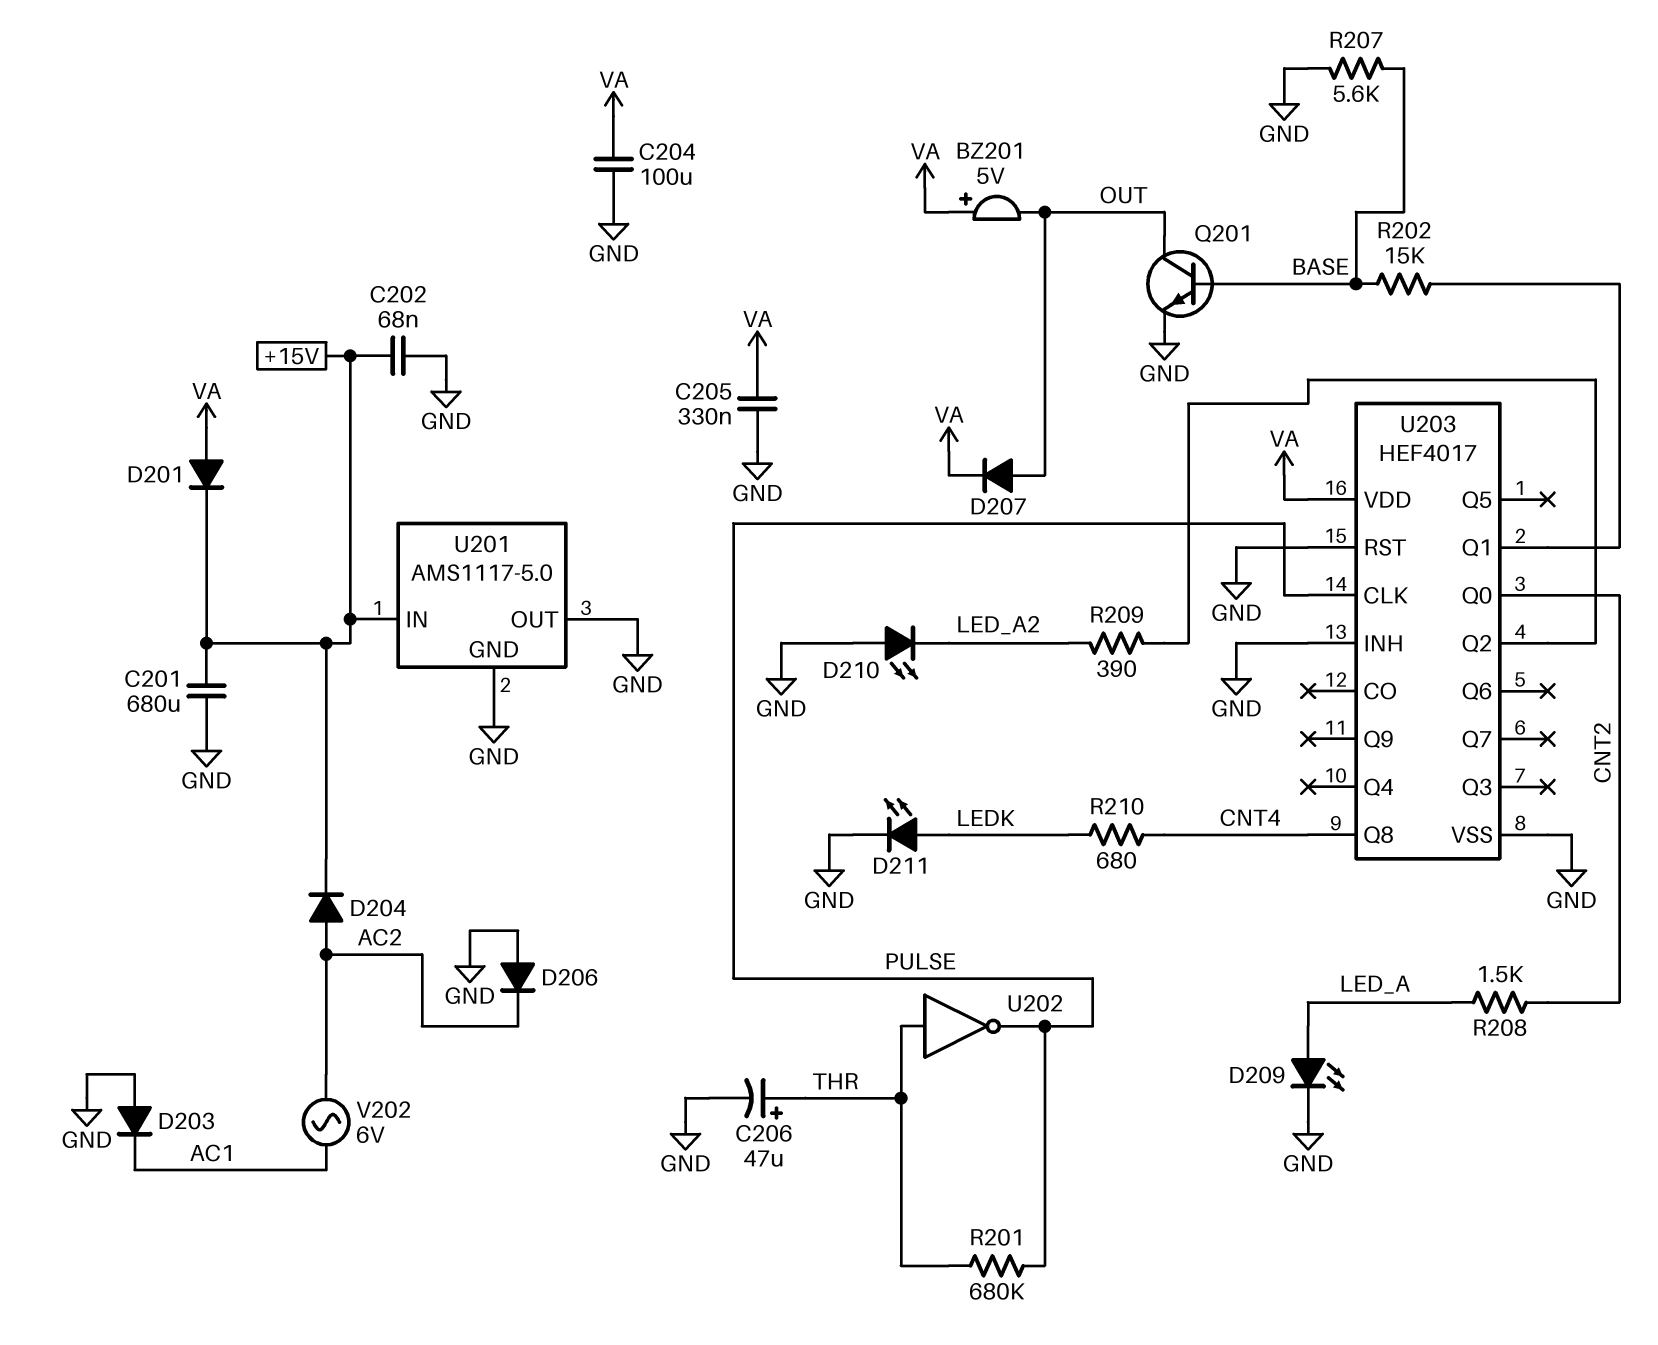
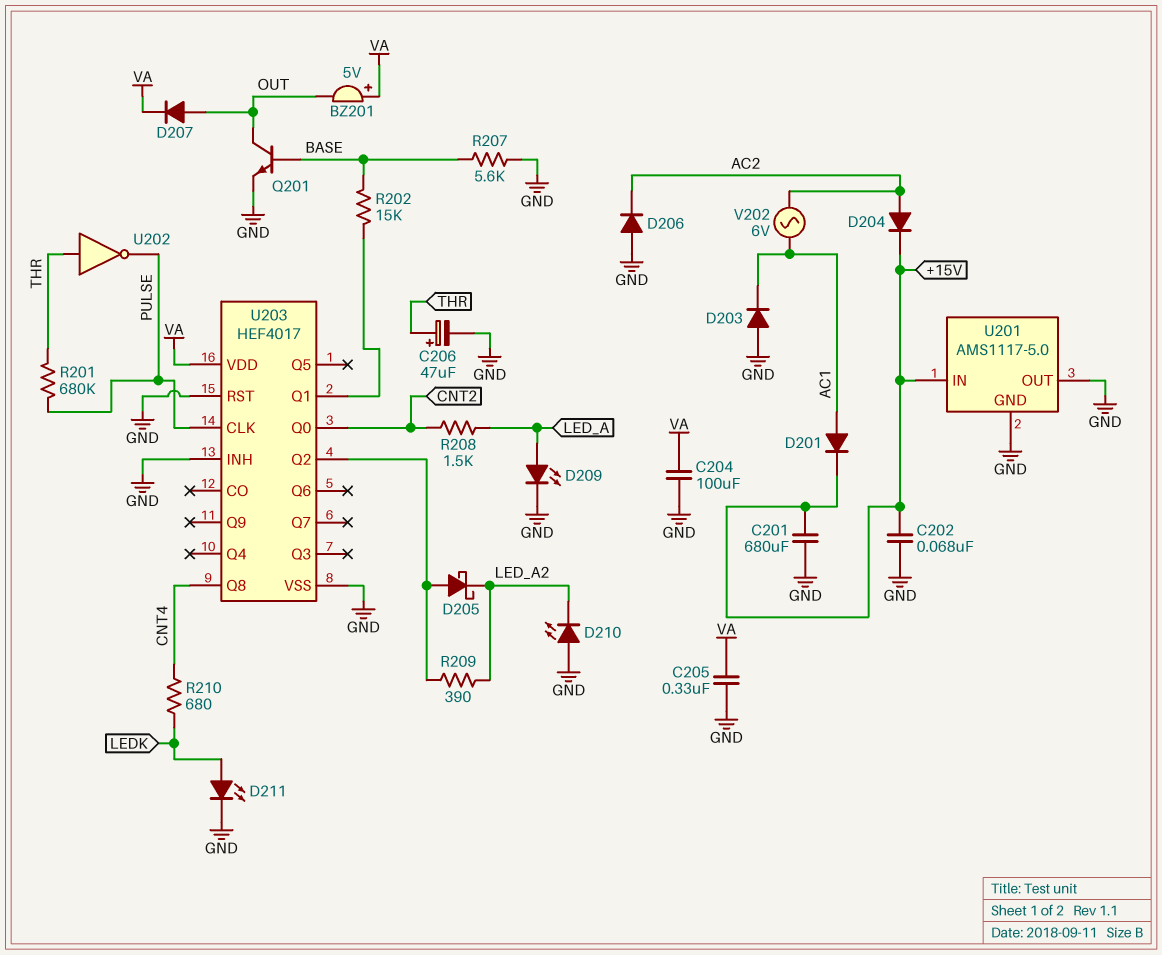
D201: diode (A VA, K +15V) -> diode (A AC1, K +15V)
D205: none -> schottky (A U203/Q2, K LED_A2)

